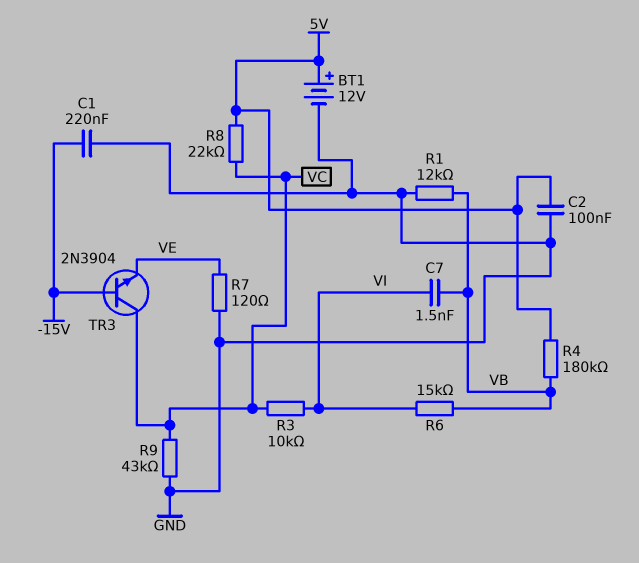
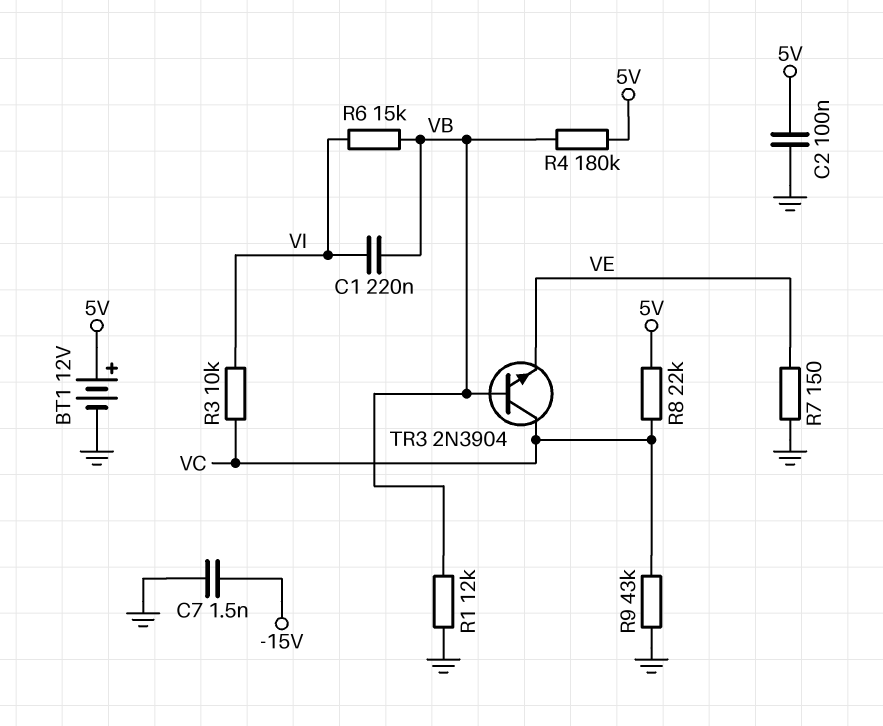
C1: 220nF (-15V, GND) -> 220nF (VB, VI)
C7: 1.5nF (VB, VI) -> 1.5nF (-15V, GND)
R7: 120 (GND, VE) -> 150 (GND, VE)
TR3: NPN 2N3904 (B -15V, C VC, E VE) -> NPN 2N3904 (B VB, C VC, E VE)

